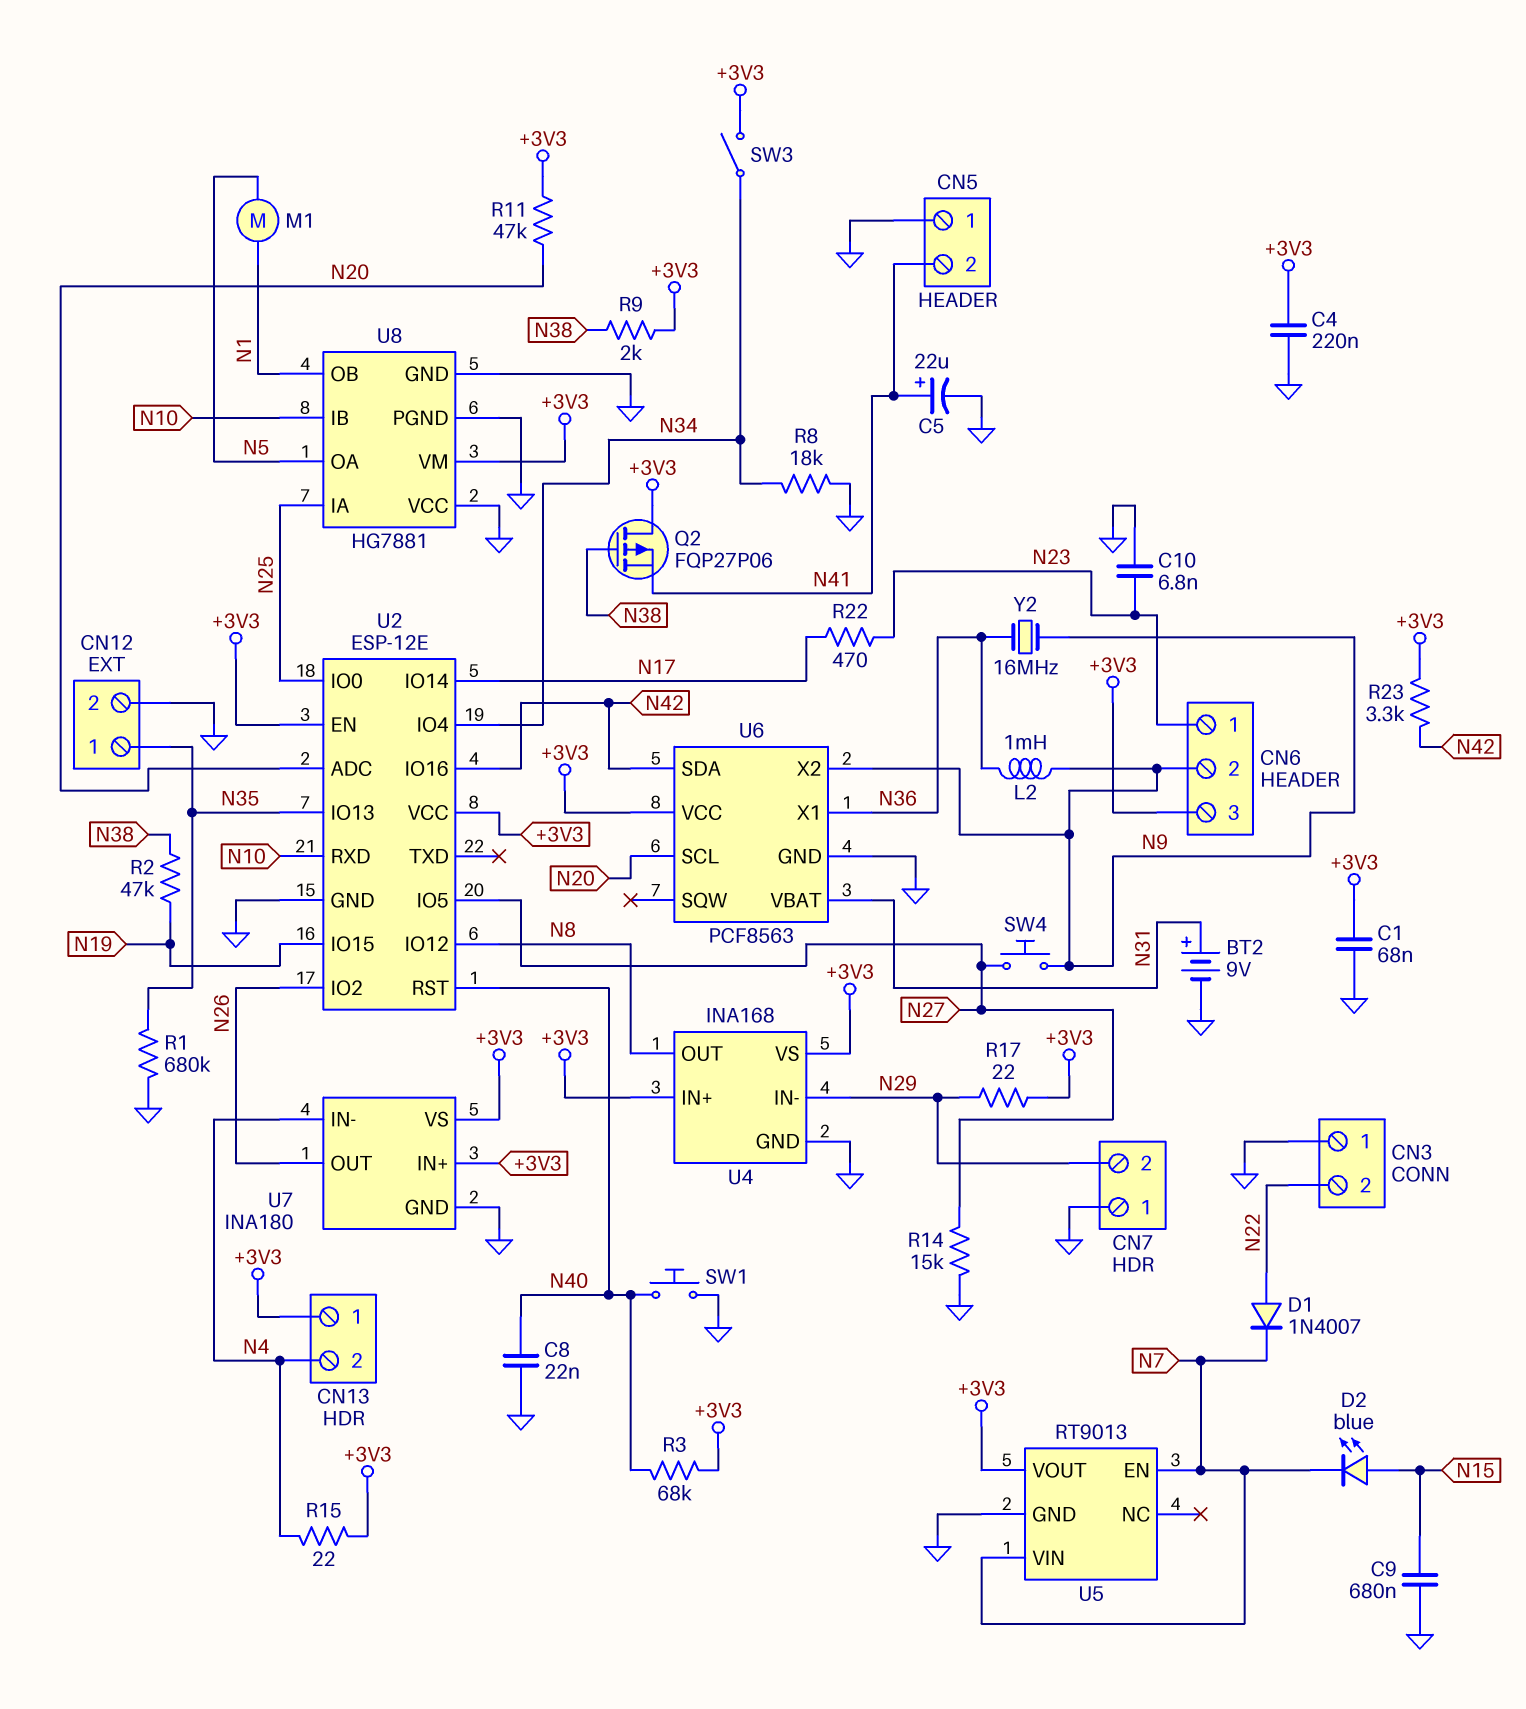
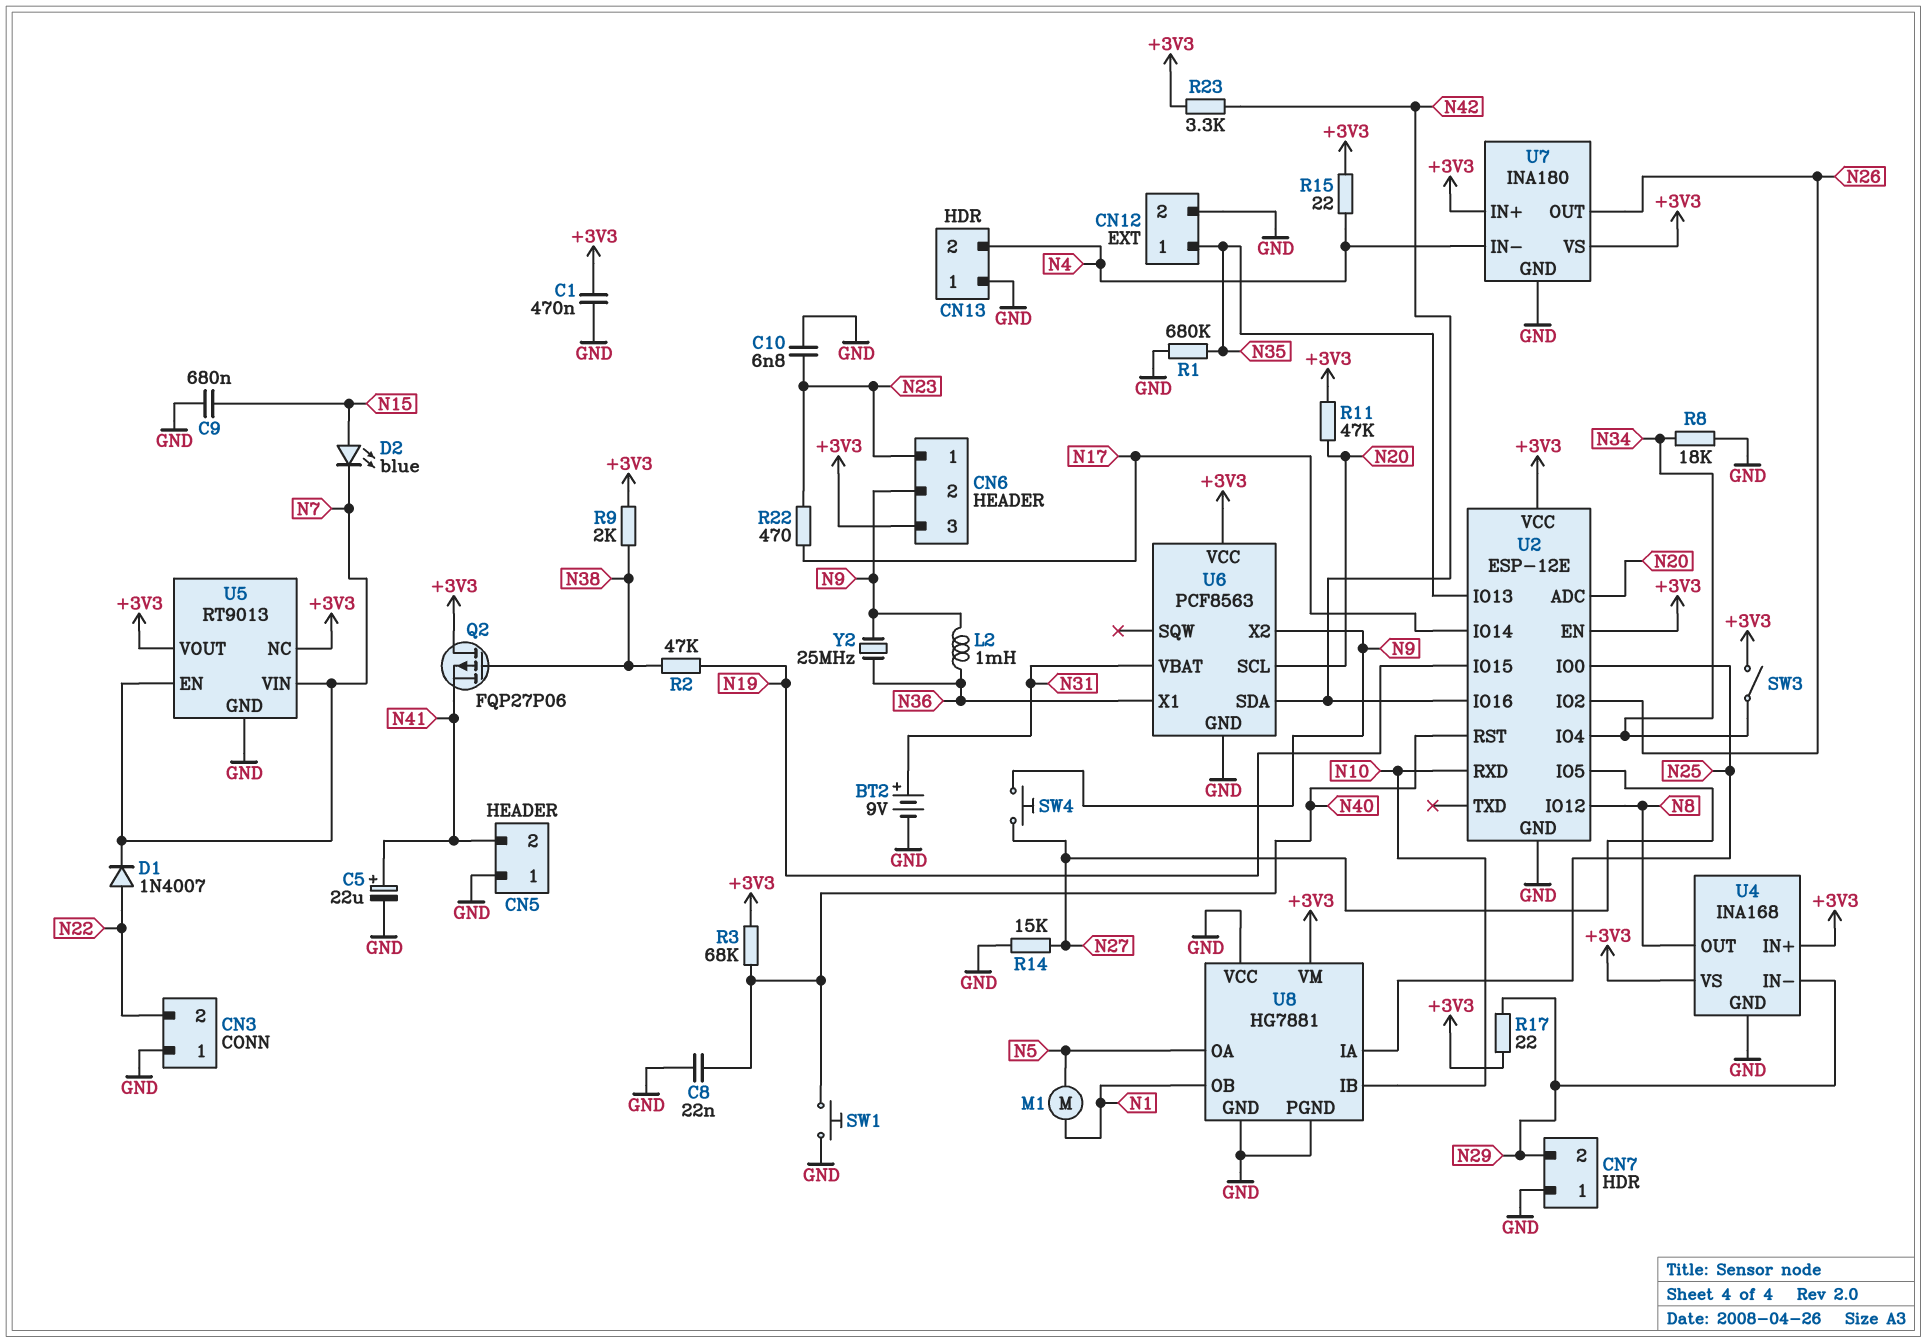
C1: 68nF (+3V3, GND) -> 470nF (+3V3, GND)
C4: 220nF (+3V3, GND) -> none
CN13 pin 1: +3V3 -> GND
U5 pin NC: none -> +3V3
Y2: 16MHz (N9, N36) -> 25MHz (N9, N36)

